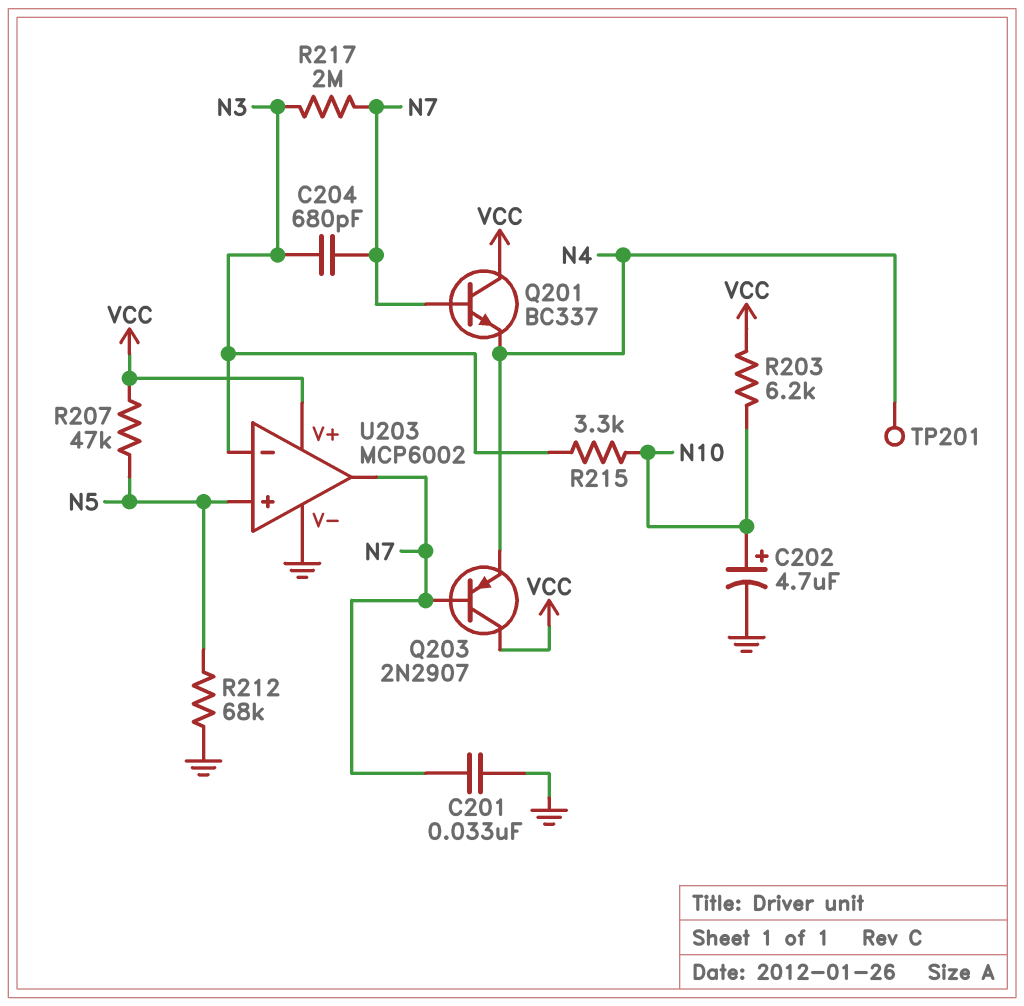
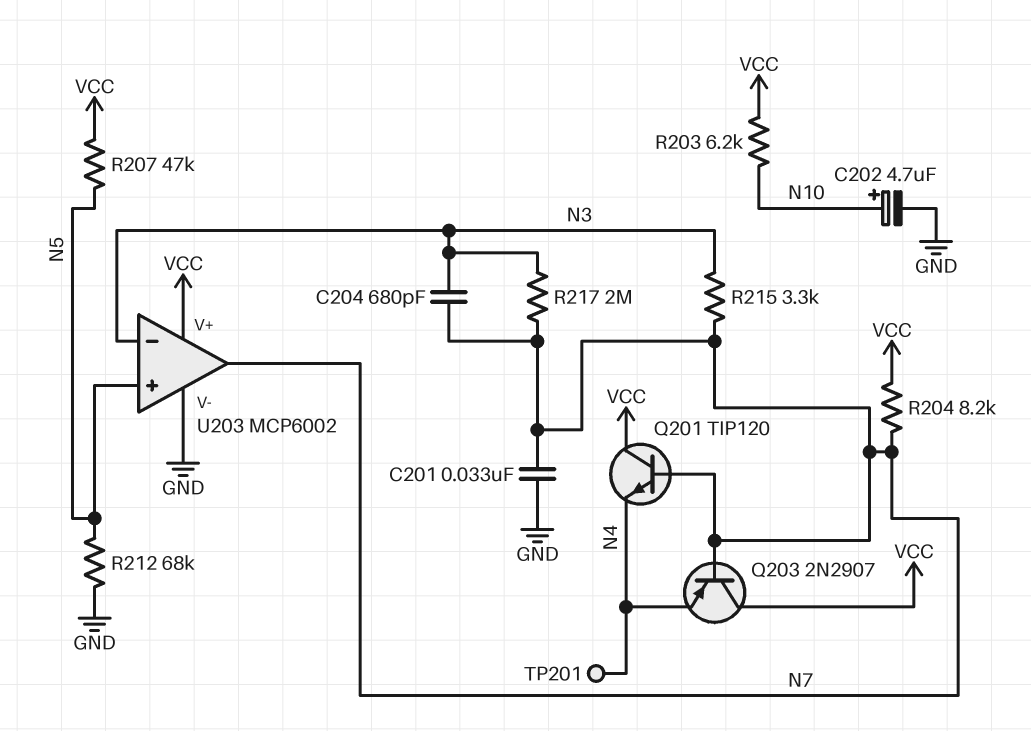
Q201: NPN BC337 (B N7, C VCC, E N4) -> NPN TIP120 (B N7, C VCC, E N4)
R204: none -> 8.2k (N7, VCC)
R215: 3.3k (N3, N10) -> 3.3k (N3, N7)

